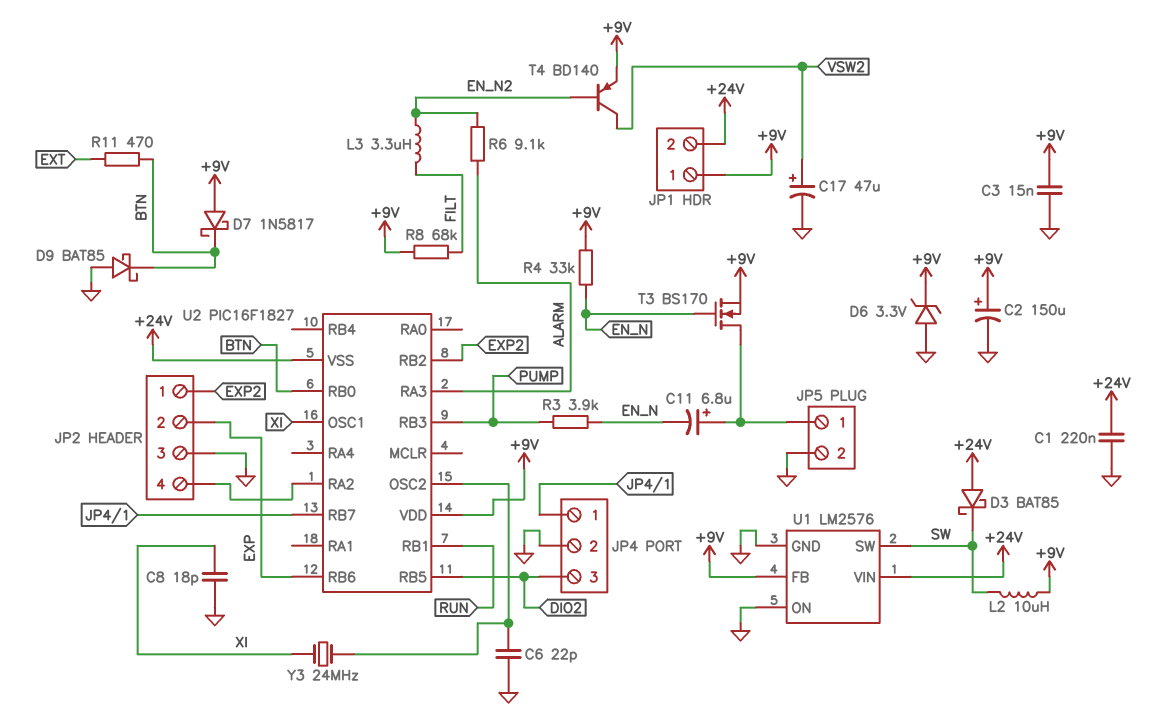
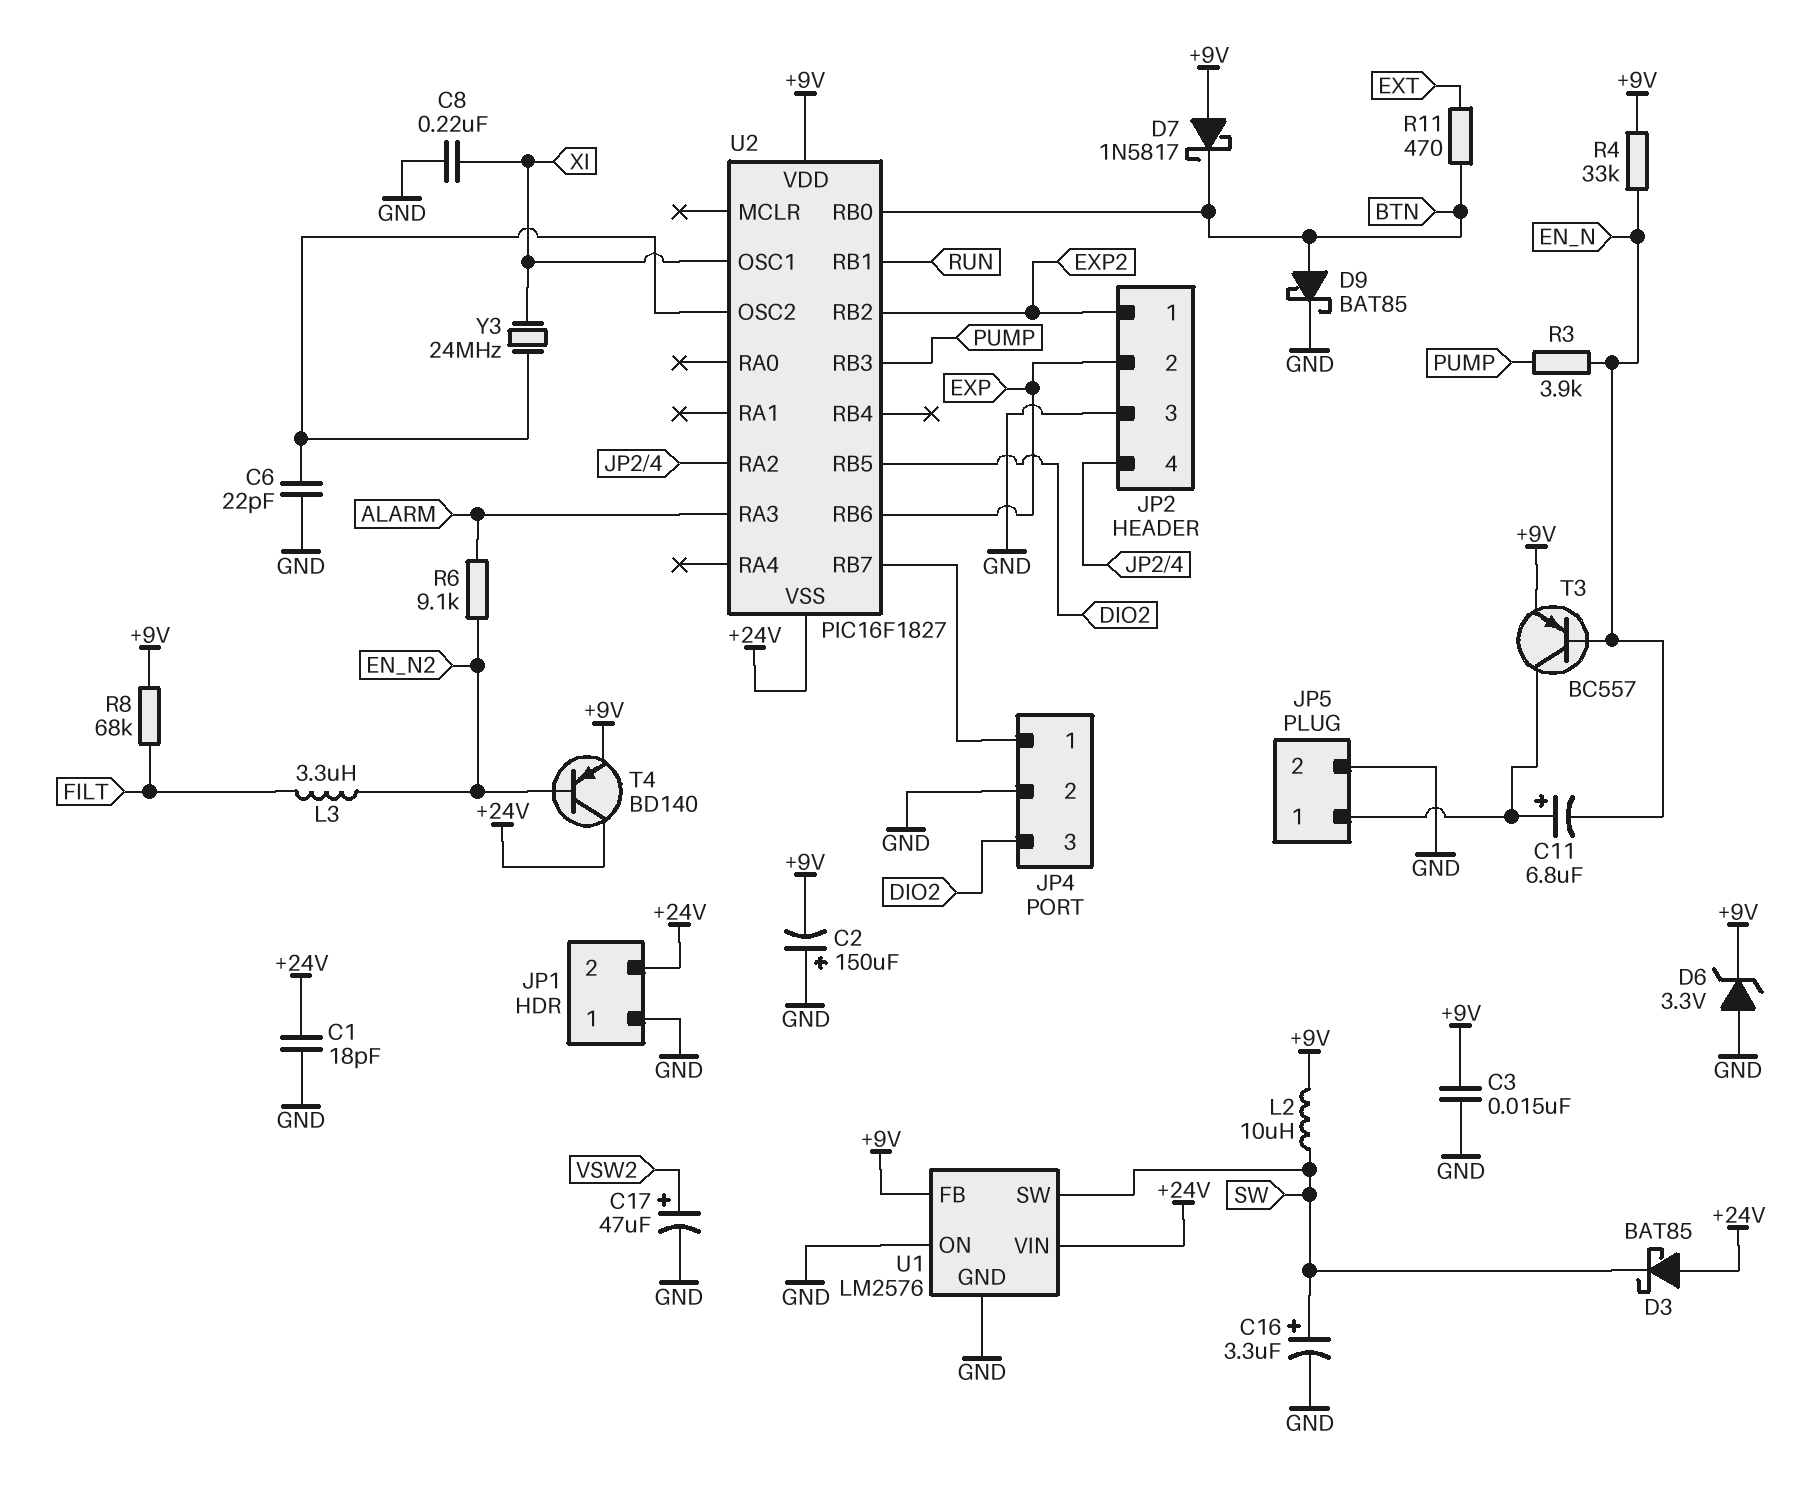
C1: 220nF (+24V, GND) -> 18pF (+24V, GND)
C2: 150uF (plus +9V, minus GND) -> 150uF (plus GND, minus +9V)
C8: 18pF (GND, XI) -> 220nF (GND, XI)
C16: none -> 3.3uF (plus SW, minus GND)
D9: schottky BAT85 (A GND, K BTN) -> schottky BAT85 (A BTN, K GND)
JP1 pin 1: +9V -> GND
T3: NMOS BS170 (G EN_N, D JP5/1, S +9V) -> PNP BC557 (B EN_N, C JP5/1, E +9V)
T4: PNP BD140 (B EN_N2, C VSW2, E +9V) -> PNP BD140 (B EN_N2, C +24V, E +9V)

